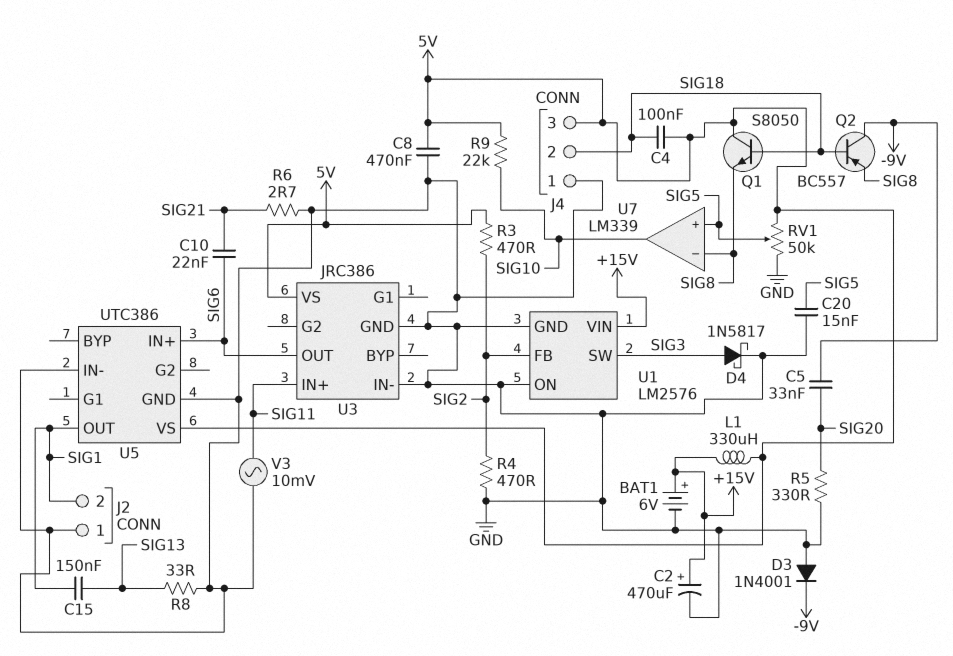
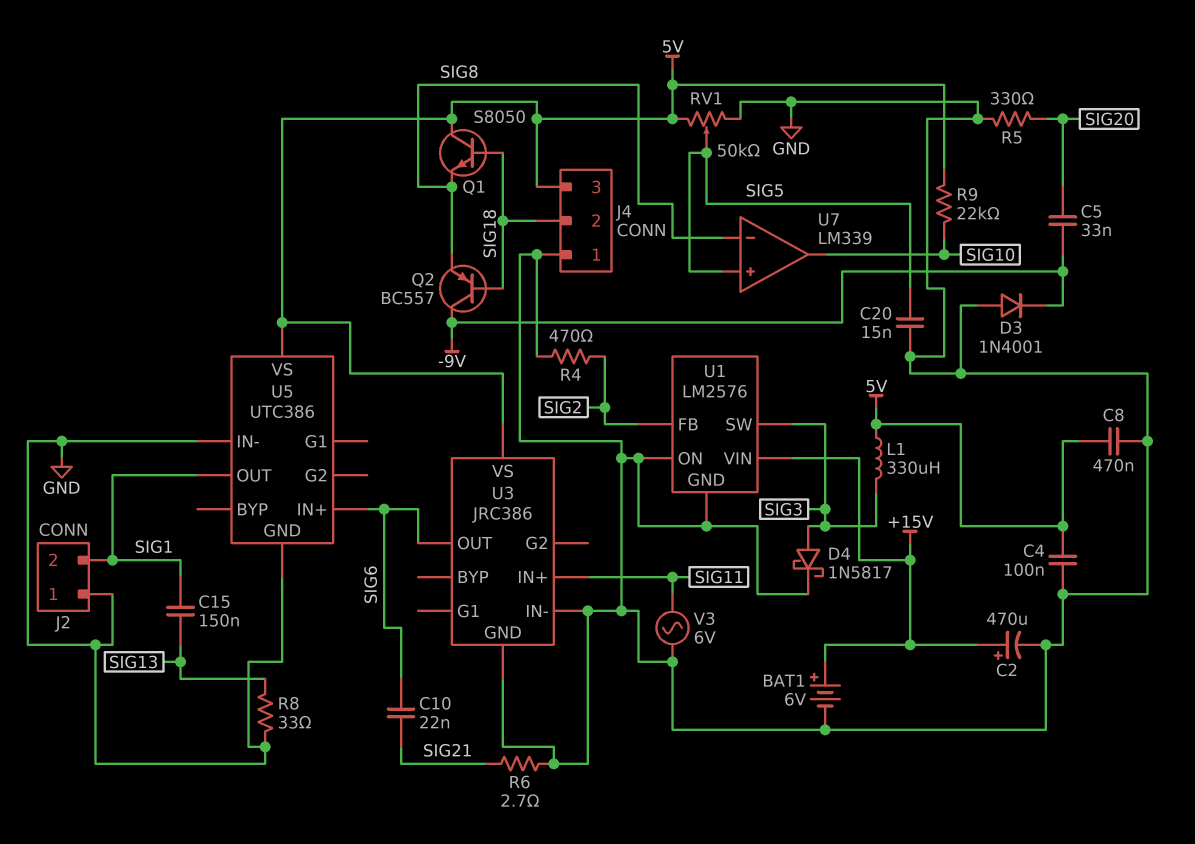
C4: 100nF (5V, SIG18) -> 100nF (5V, GND)
L1: 330uH (+15V, 5V) -> 330uH (5V, SIG3)
R3: 470 (5V, SIG2) -> none
V3: AC 10mV (GND, SIG11) -> AC 6V (GND, SIG11)

